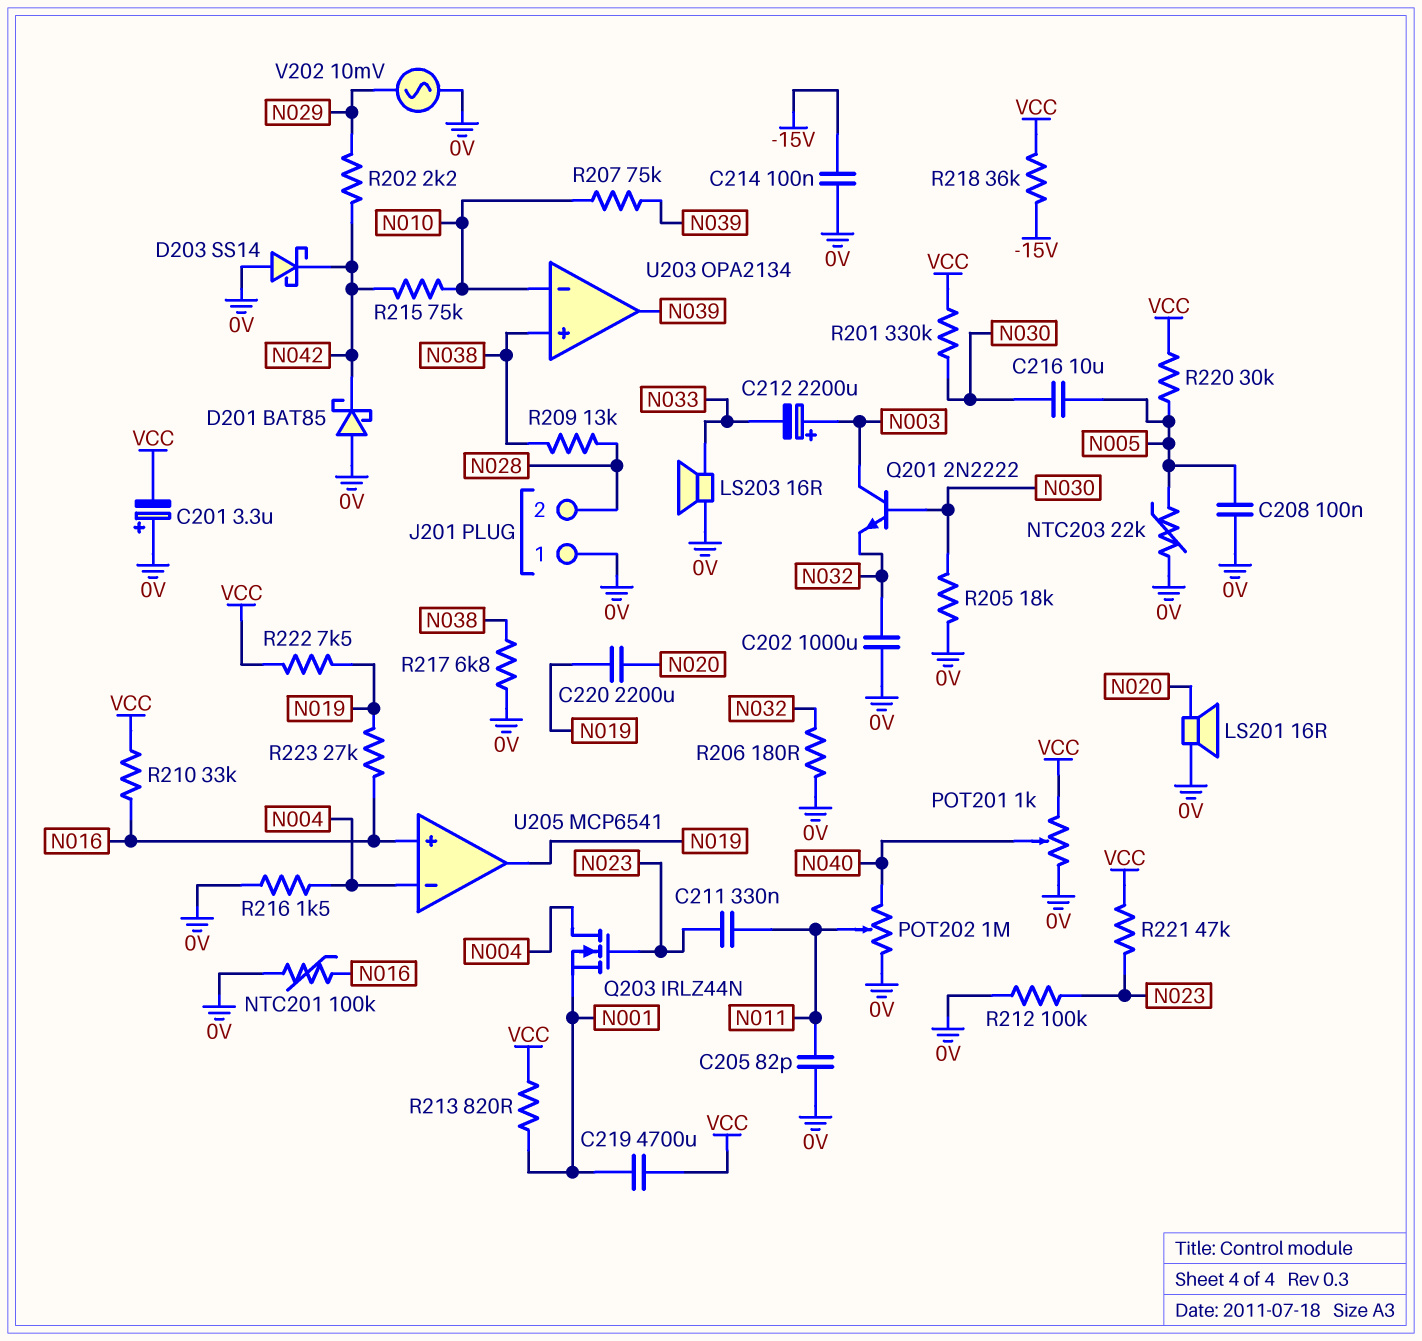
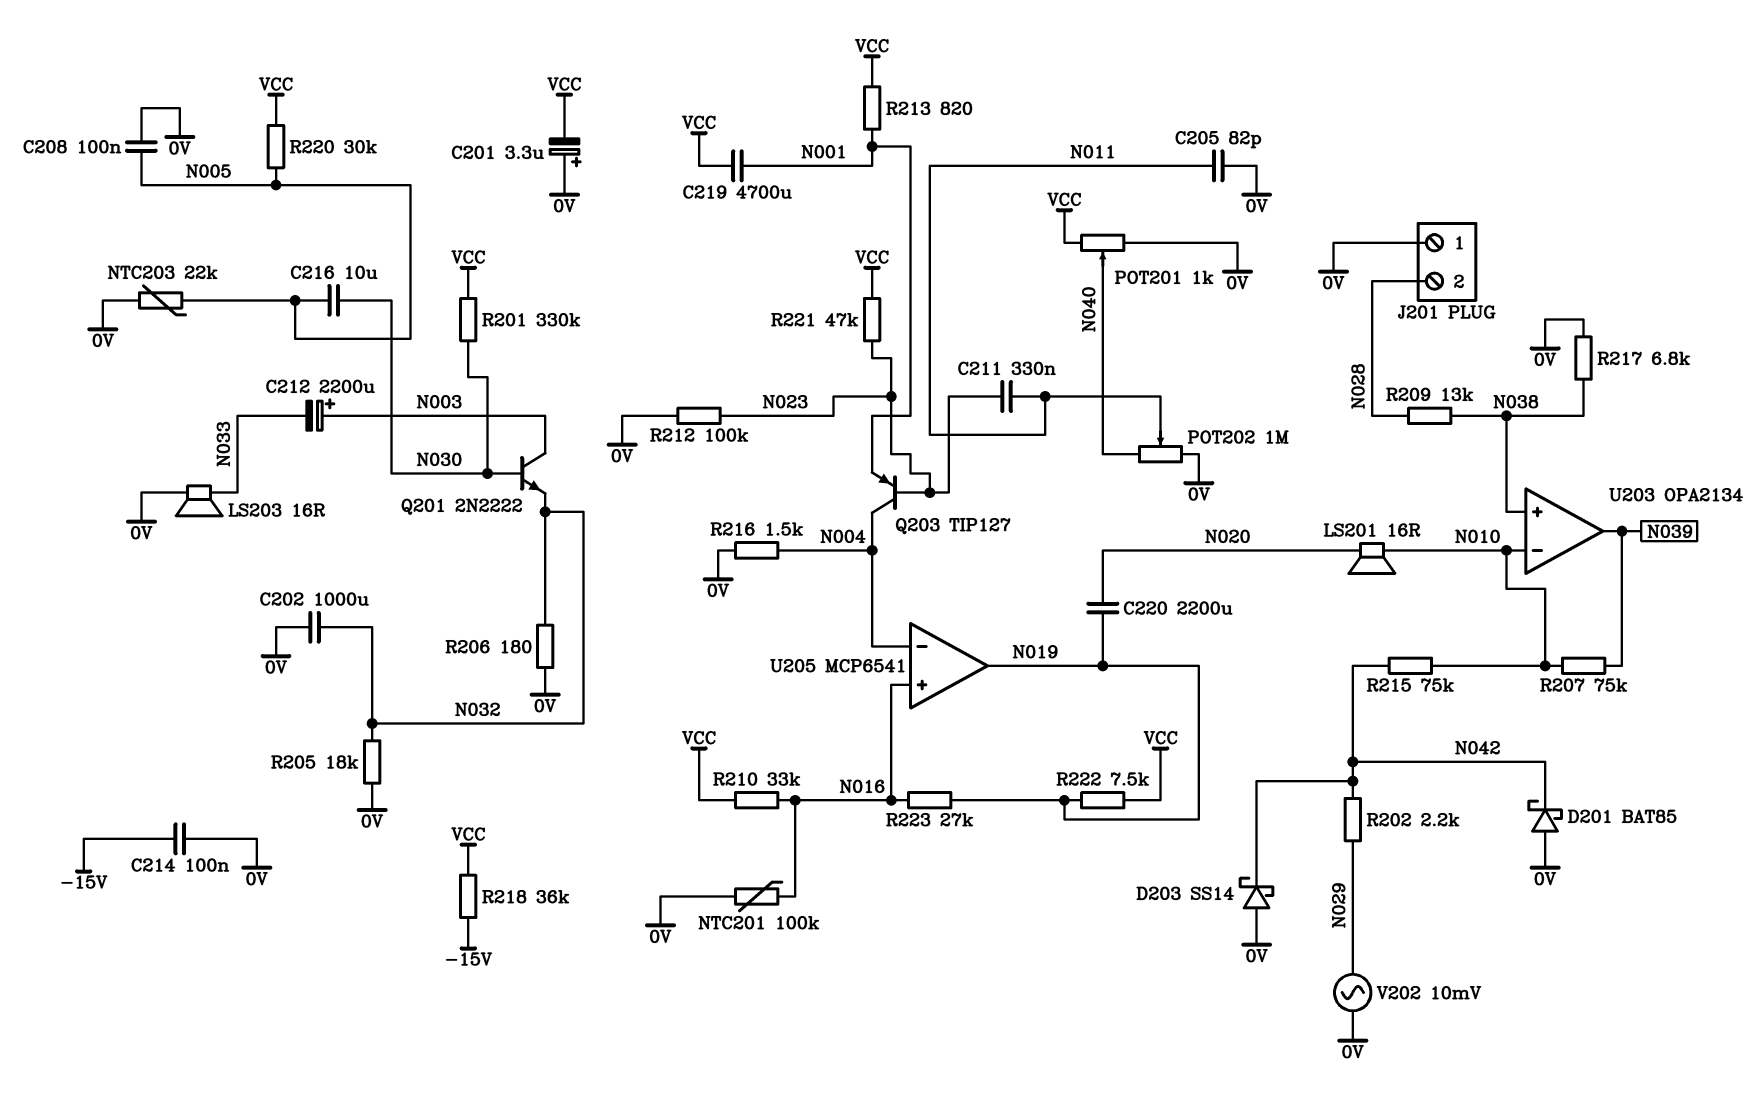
LS201: speaker 16R (0V, N020) -> speaker 16R (N010, N020)
Q203: NMOS IRLZ44N (G N023, D N004, S N001) -> PNP TIP127 (B N023, C N004, E N001)
R205: 18k (0V, N030) -> 18k (0V, N032)

